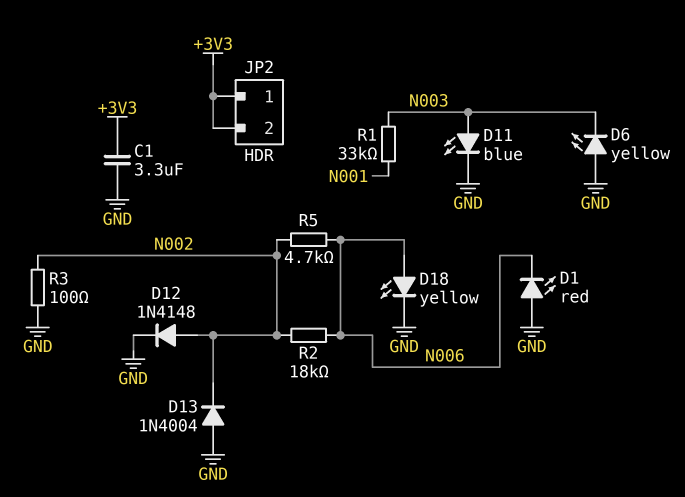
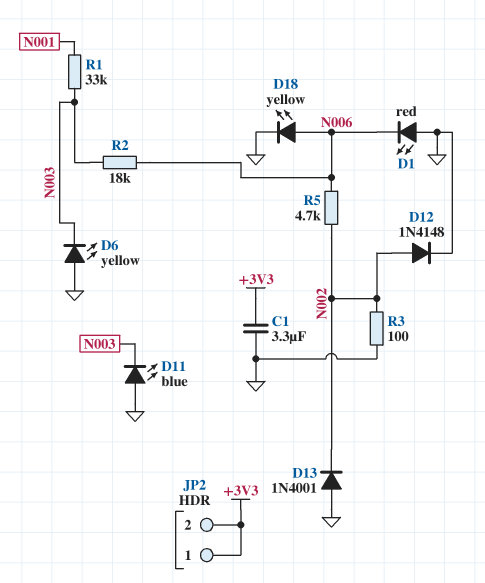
D11: LED blue (A N003, K GND) -> LED blue (A GND, K N003)
D13: diode 1N4004 (A GND, K N002) -> diode 1N4001 (A GND, K N002)
R2: 18k (N002, N006) -> 18k (N003, N006)

